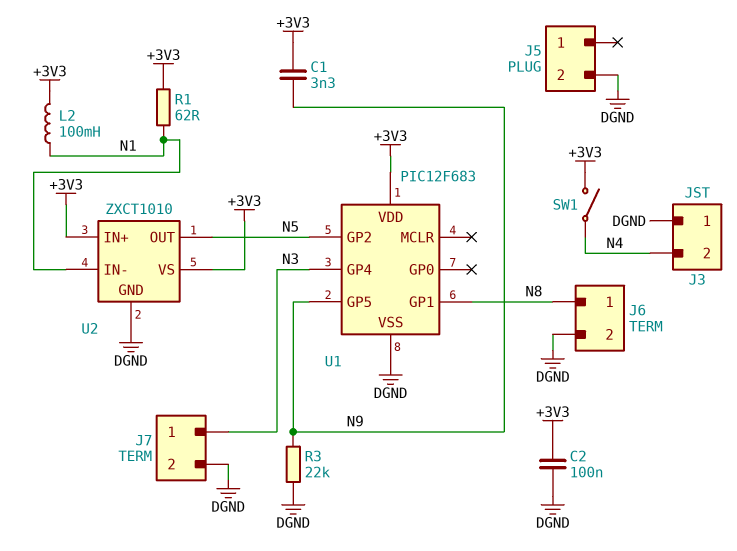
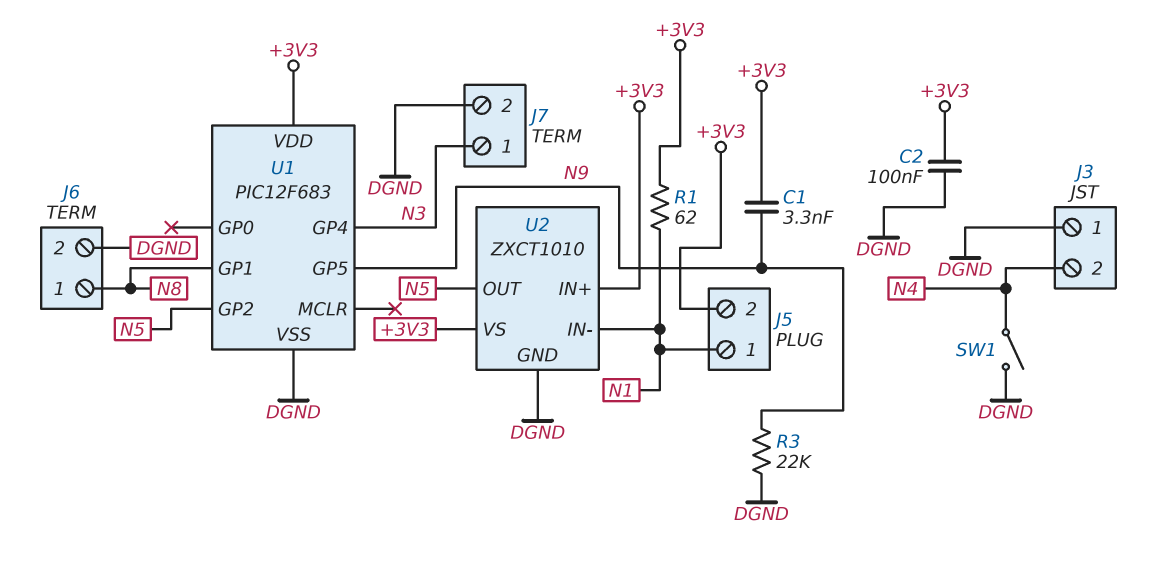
J5 pin 1: none -> N1
J5 pin 2: DGND -> +3V3
L2: 100mH (+3V3, N1) -> none
SW1: switch (+3V3, N4) -> switch (DGND, N4)

